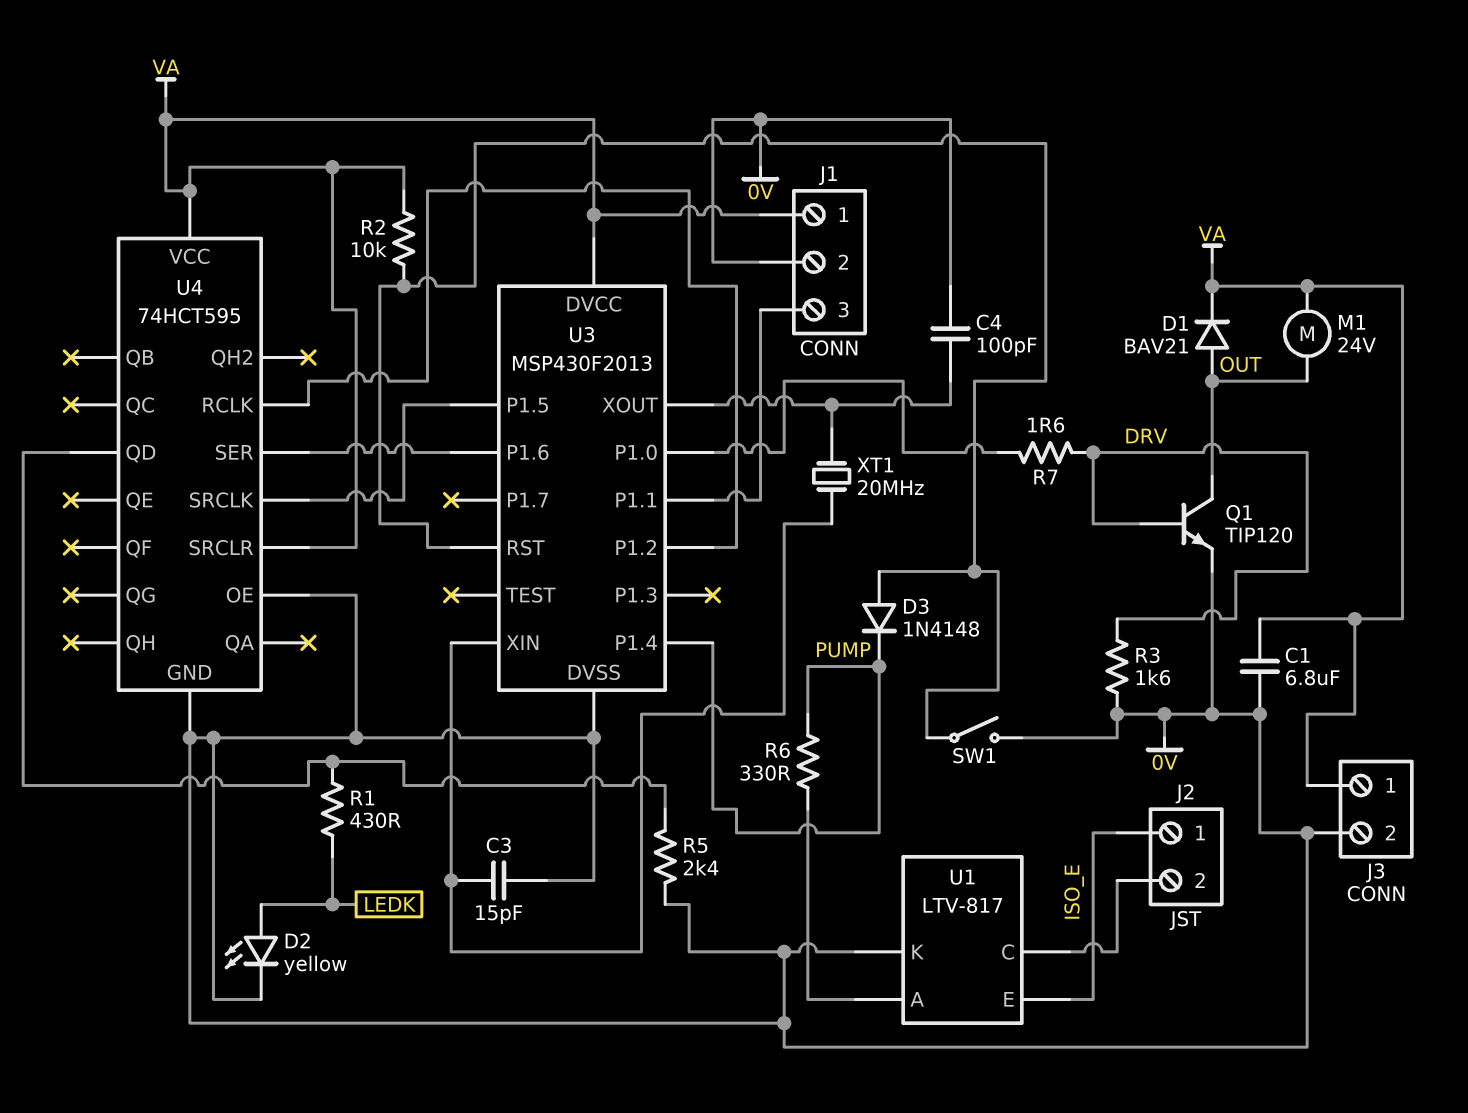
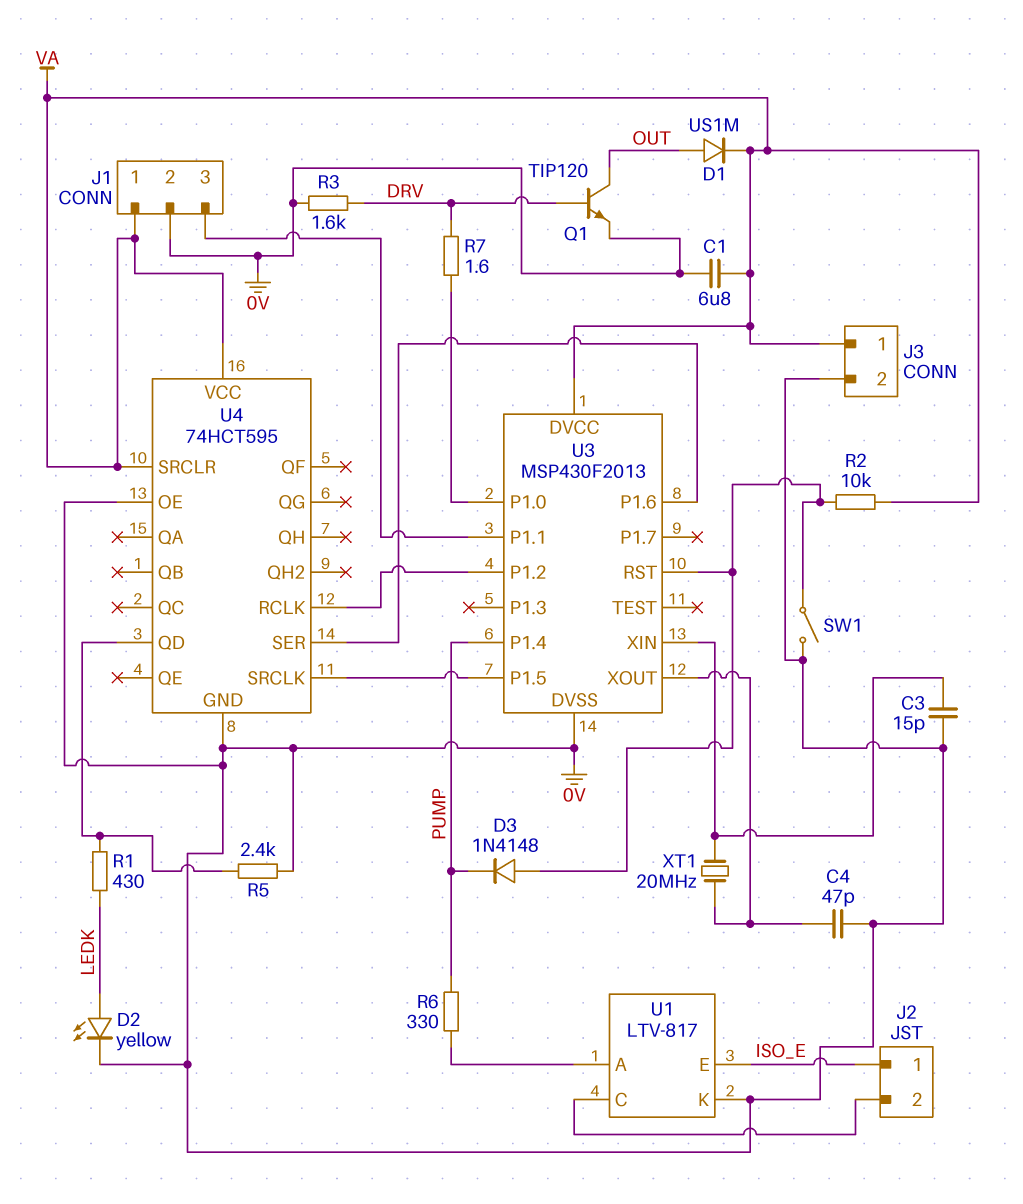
C4: 100pF (0V, U3/XOUT) -> 47pF (0V, U3/XOUT)
D1: diode BAV21 (A OUT, K VA) -> diode US1M (A OUT, K VA)
M1: motor 24V (OUT, VA) -> none

